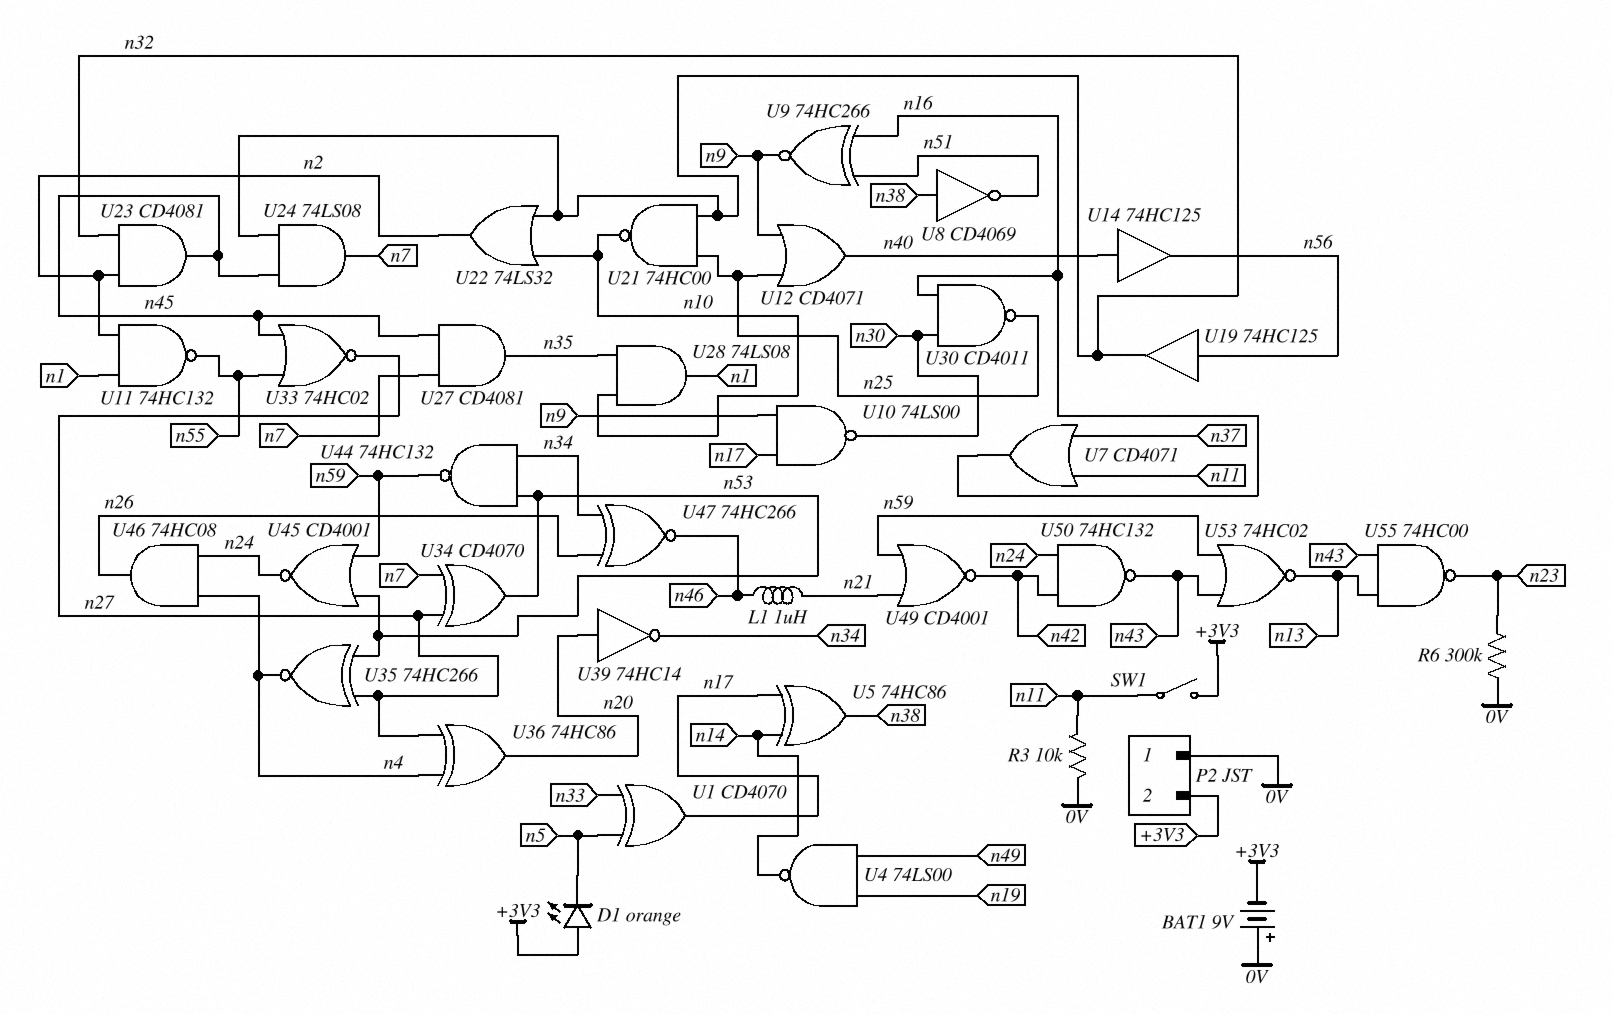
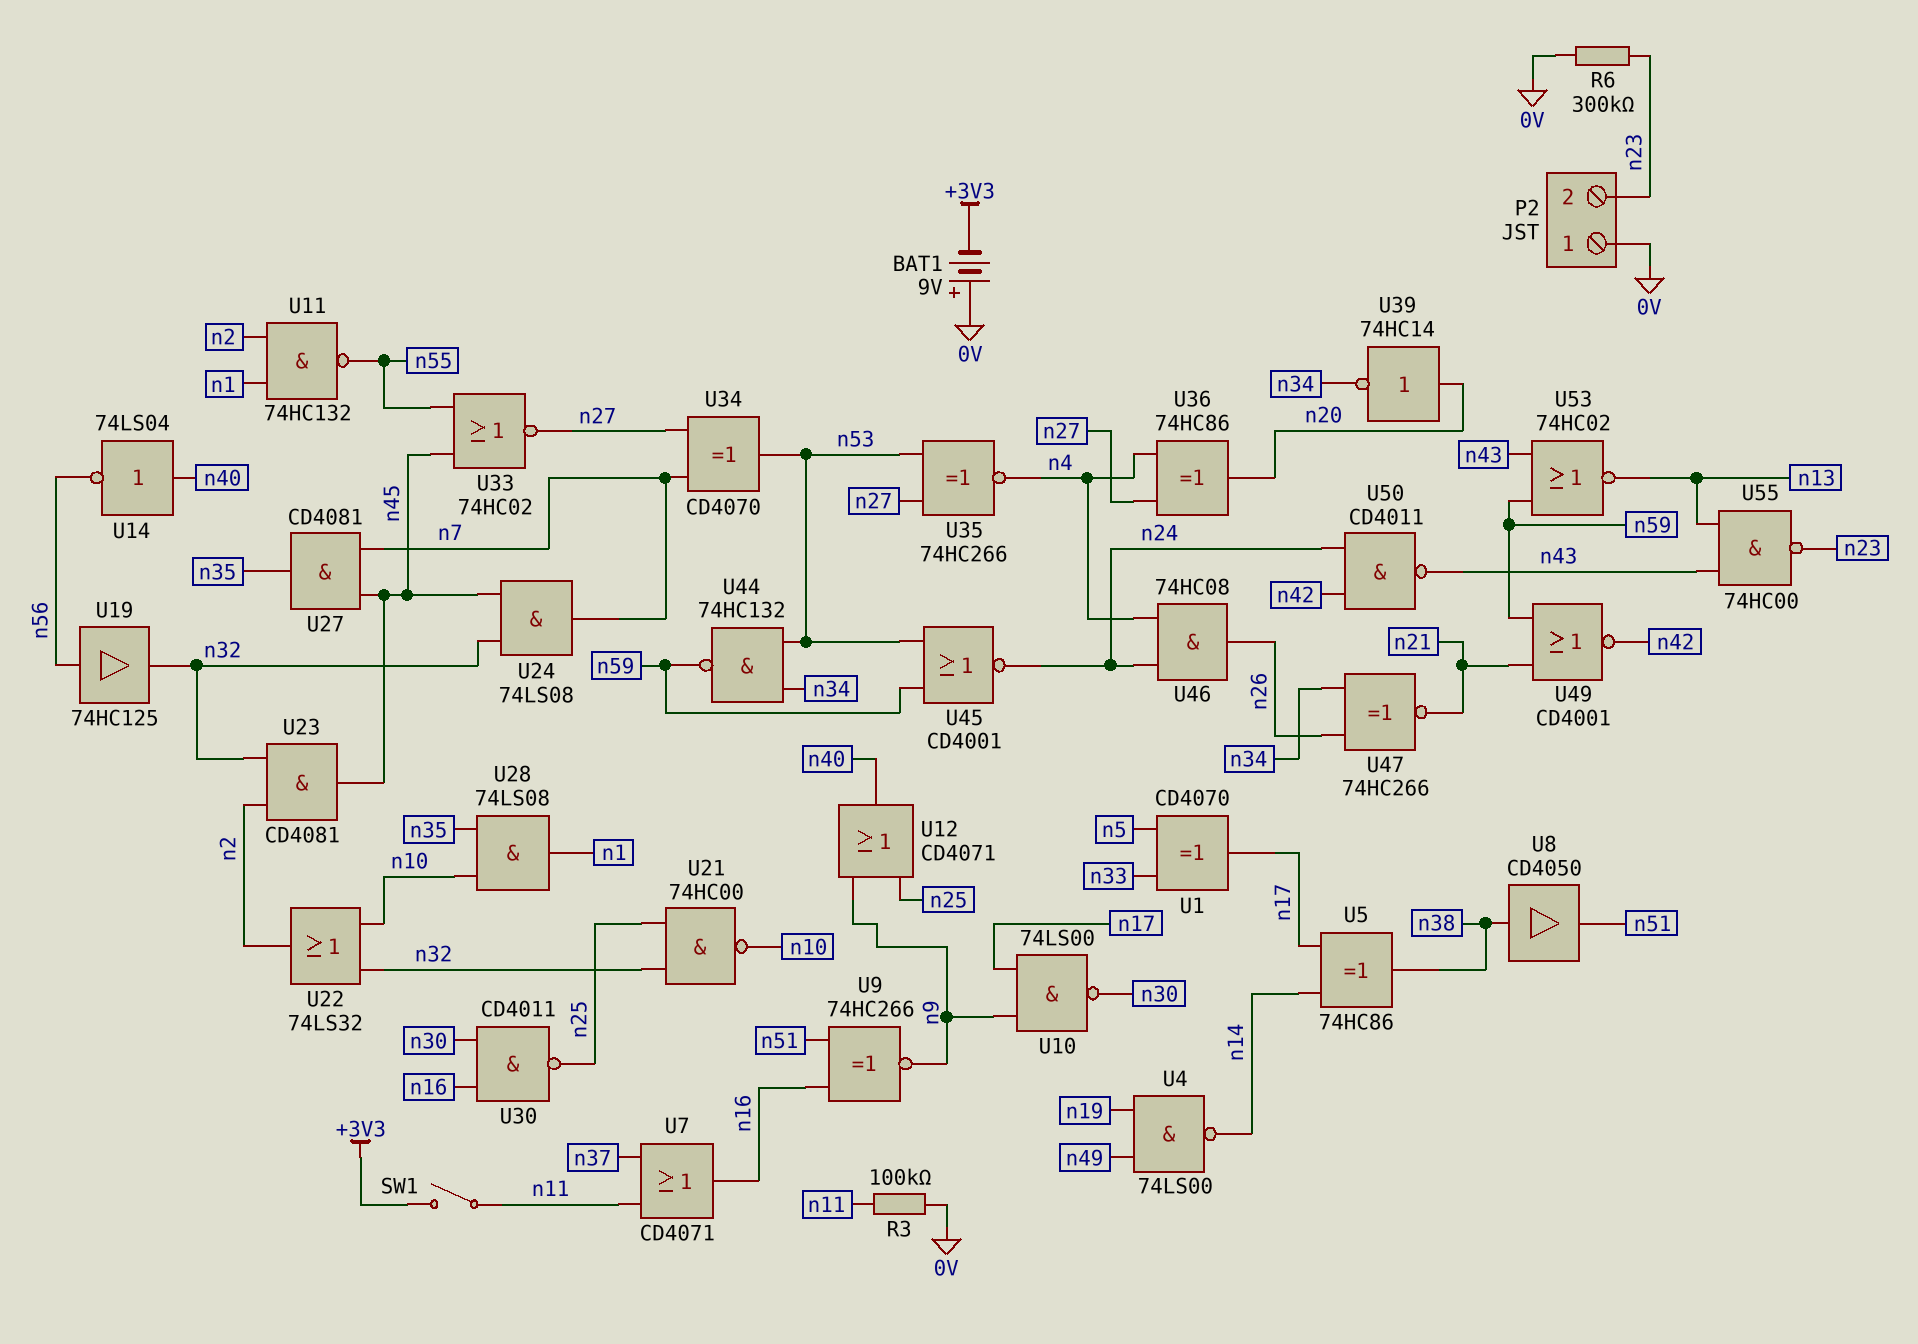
D1: LED orange (A +3V3, K n5) -> none
L1: 1uH (n21, n46) -> none
P2 pin 2: +3V3 -> n23
R3: 10k (0V, n11) -> 100k (0V, n11)
U8: NOT CD4069 (in n38, out n51) -> buffer CD4050 (in n38, out n51)
U14: buffer 74HC125 (in n40, out n56) -> NOT 74LS04 (in n40, out n56)
U47: XNOR 74HC266 (in n26, in n34, out n46) -> XNOR 74HC266 (in n26, in n34, out n21)
U50: NAND 74HC132 (in n24, in n42, out n43) -> NAND CD4011 (in n24, in n42, out n43)

